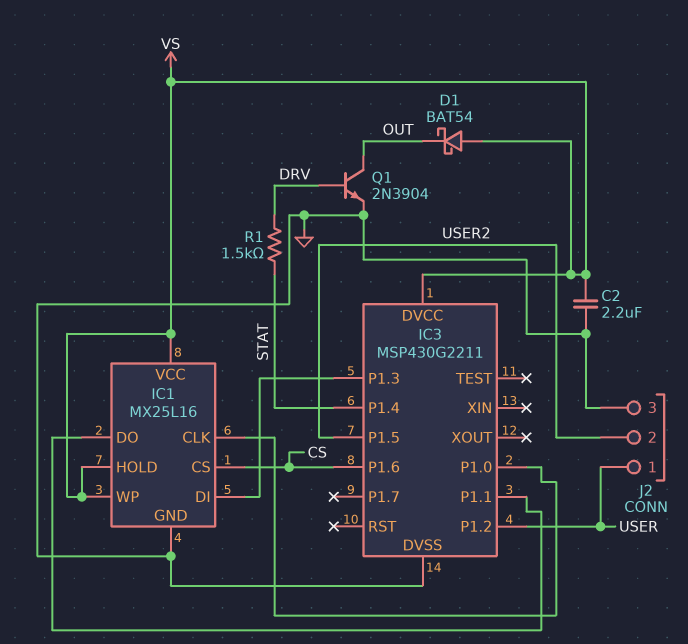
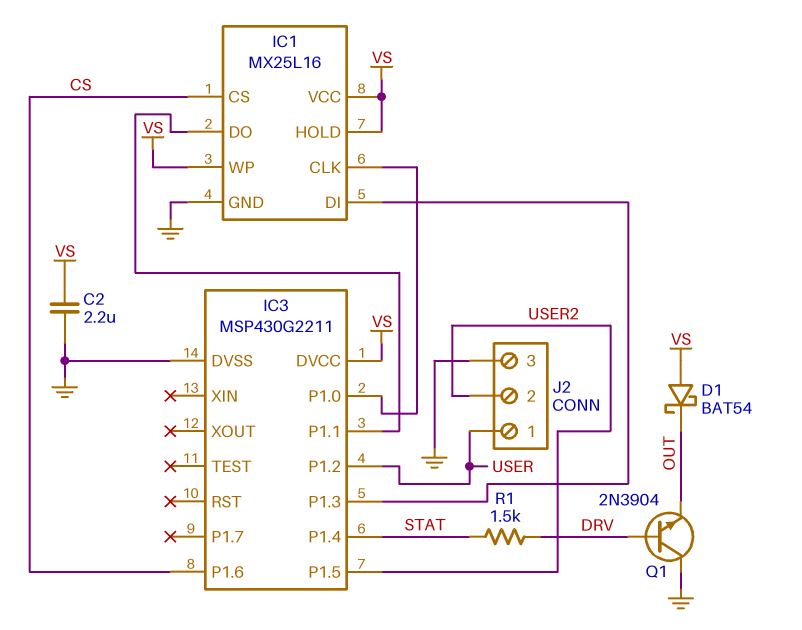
Q1: NPN 2N3904 (B DRV, C OUT, E GND) -> NPN 2N3904 (B DRV, C GND, E OUT)

